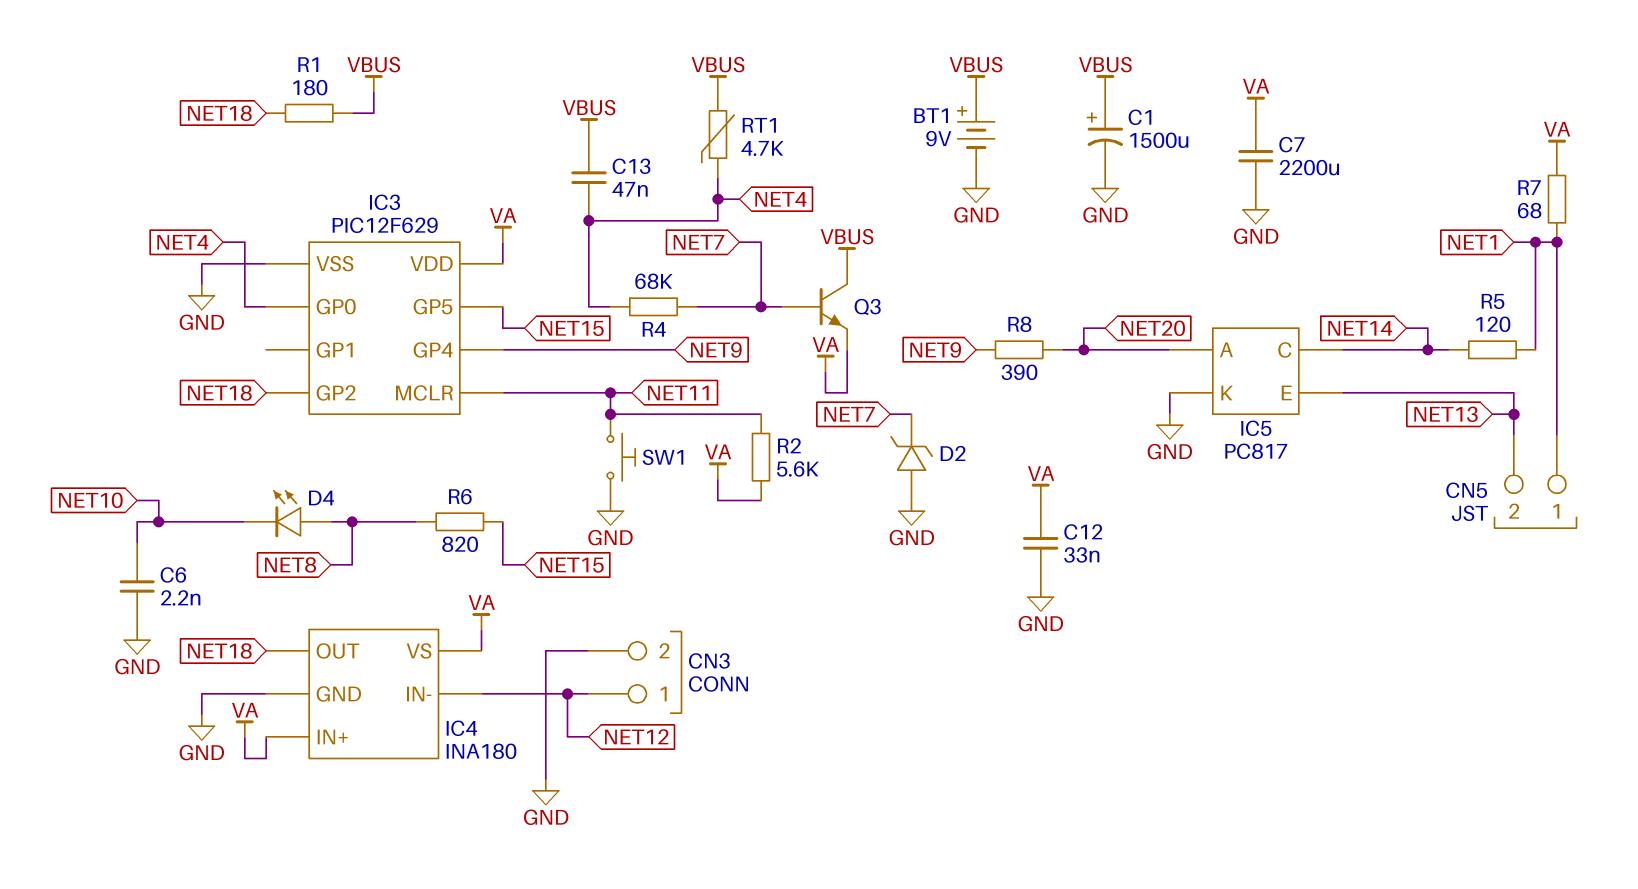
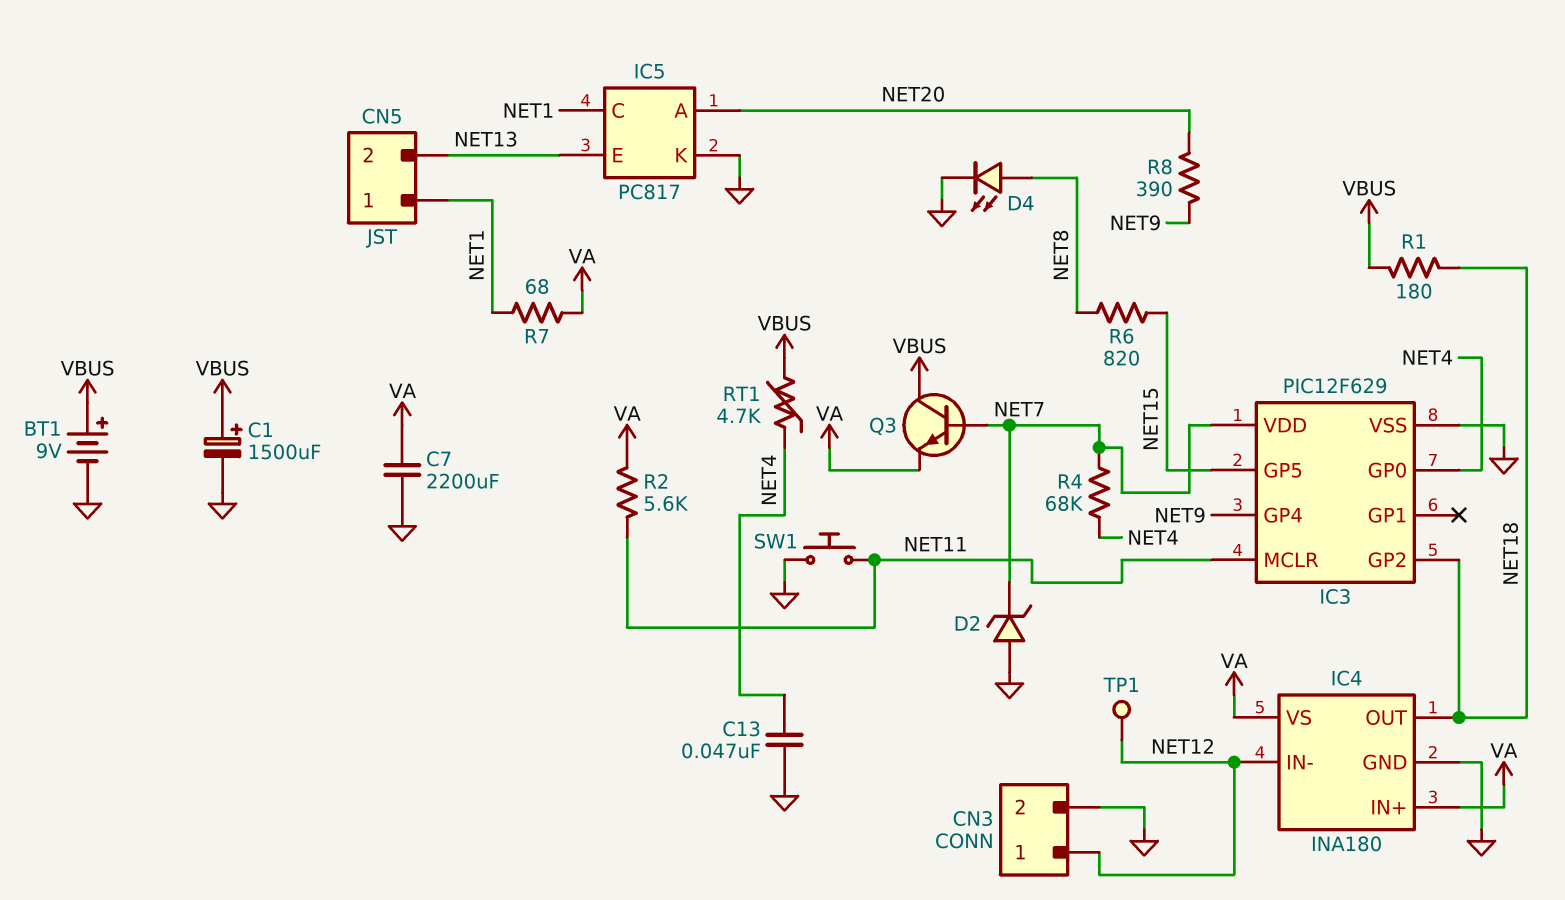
C6: 2.2nF (GND, NET10) -> none
C12: 33nF (GND, VA) -> none
C13: 47nF (NET4, VBUS) -> 47nF (GND, NET4)
D4: LED (A NET8, K NET10) -> LED (A NET8, K GND)
IC3 pin VDD: VA -> NET7
IC5 pin C: NET14 -> NET1
R5: 120 (NET1, NET14) -> none
TP1: none -> test point (NET12)

